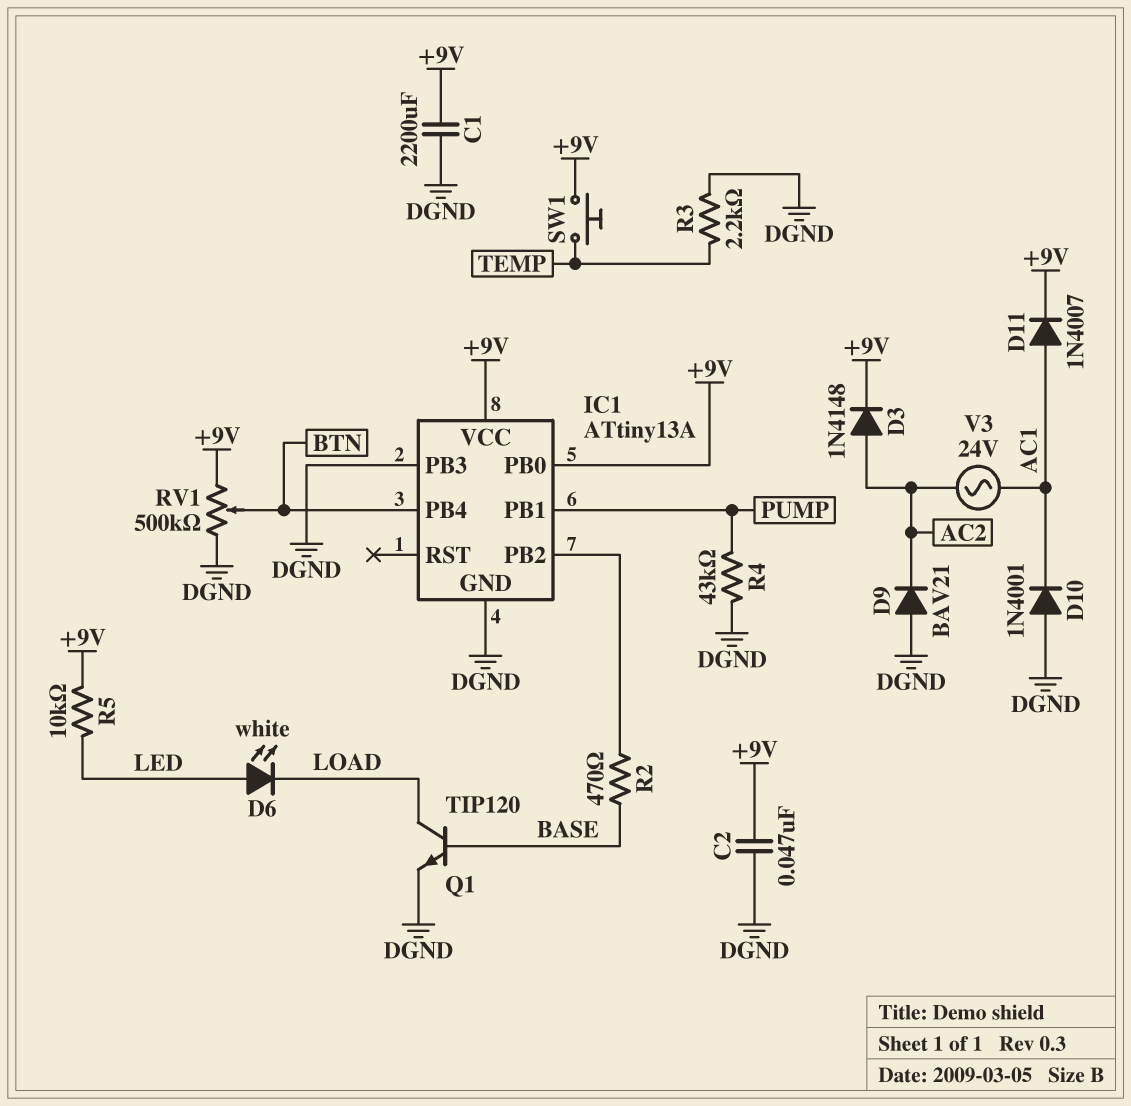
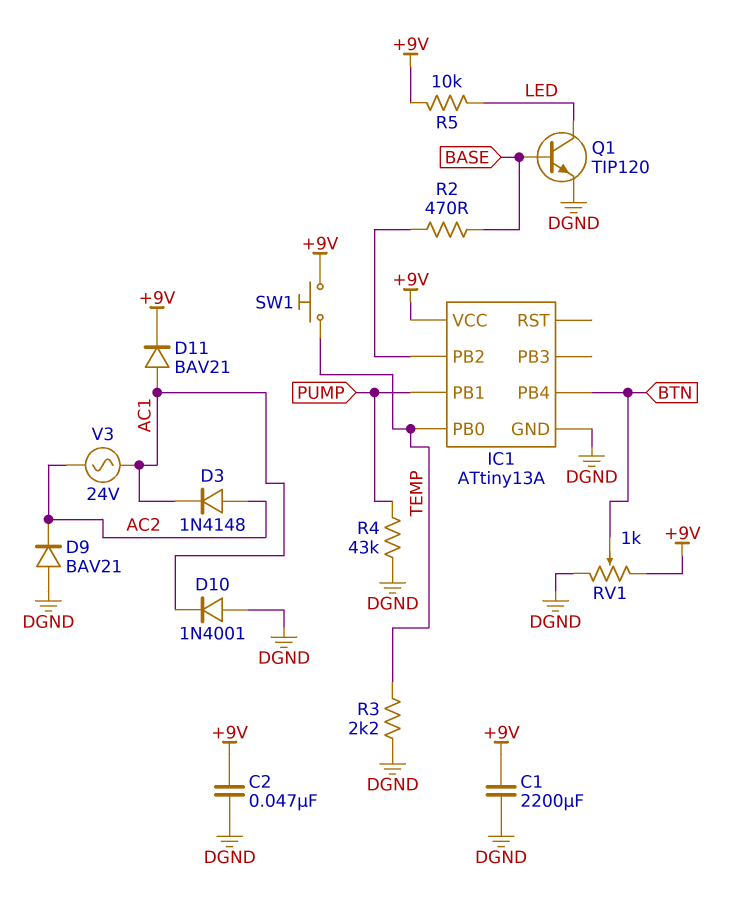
D3: diode 1N4148 (A AC2, K +9V) -> diode 1N4148 (A AC2, K AC1)
D6: LED white (A LED, K LOAD) -> none
D11: diode 1N4007 (A AC1, K +9V) -> diode BAV21 (A AC1, K +9V)
IC1 pin PB0: +9V -> TEMP
IC1 pin PB3: DGND -> none
Q1: NPN TIP120 (B BASE, C LOAD, E DGND) -> NPN TIP120 (B BASE, C LED, E DGND)
RV1: 500k (+9V, DGND, wiper BTN) -> 1k (+9V, DGND, wiper BTN)

